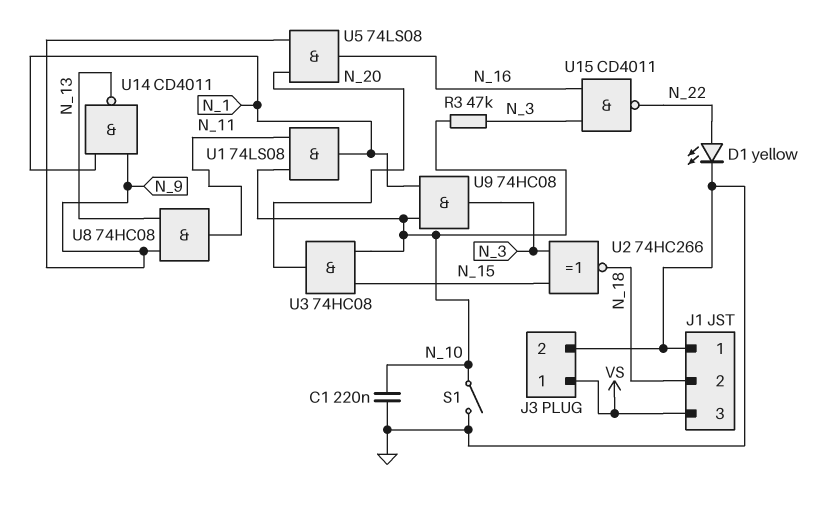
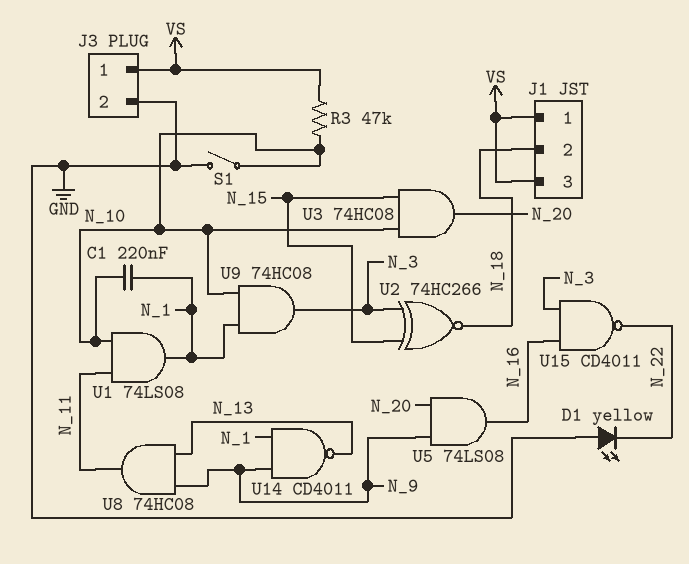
C1: 220nF (GND, N_10) -> 220nF (N_1, N_10)
D1: LED yellow (A N_22, K GND) -> LED yellow (A GND, K N_22)
J1 pin 1: GND -> VS
R3: 47k (N_3, N_10) -> 47k (N_10, VS)

